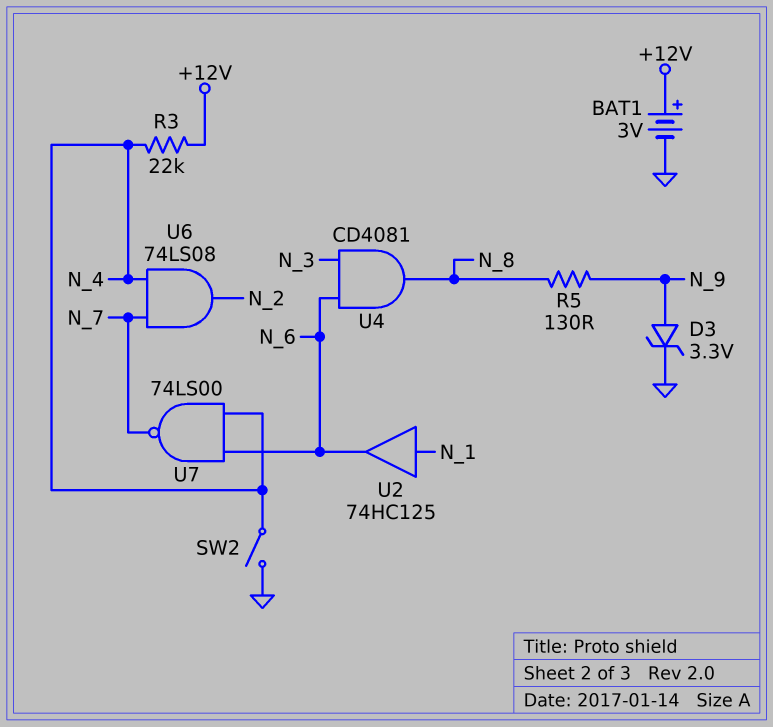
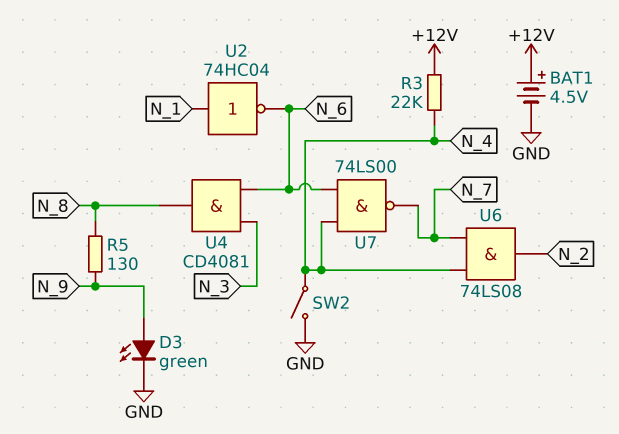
BAT1: 3V (plus +12V, minus GND) -> 4.5V (plus +12V, minus GND)
D3: zener 3.3V (A N_9, K GND) -> LED green (A N_9, K GND)
U2: buffer 74HC125 (in N_1, out N_6) -> NOT 74HC04 (in N_1, out N_6)

